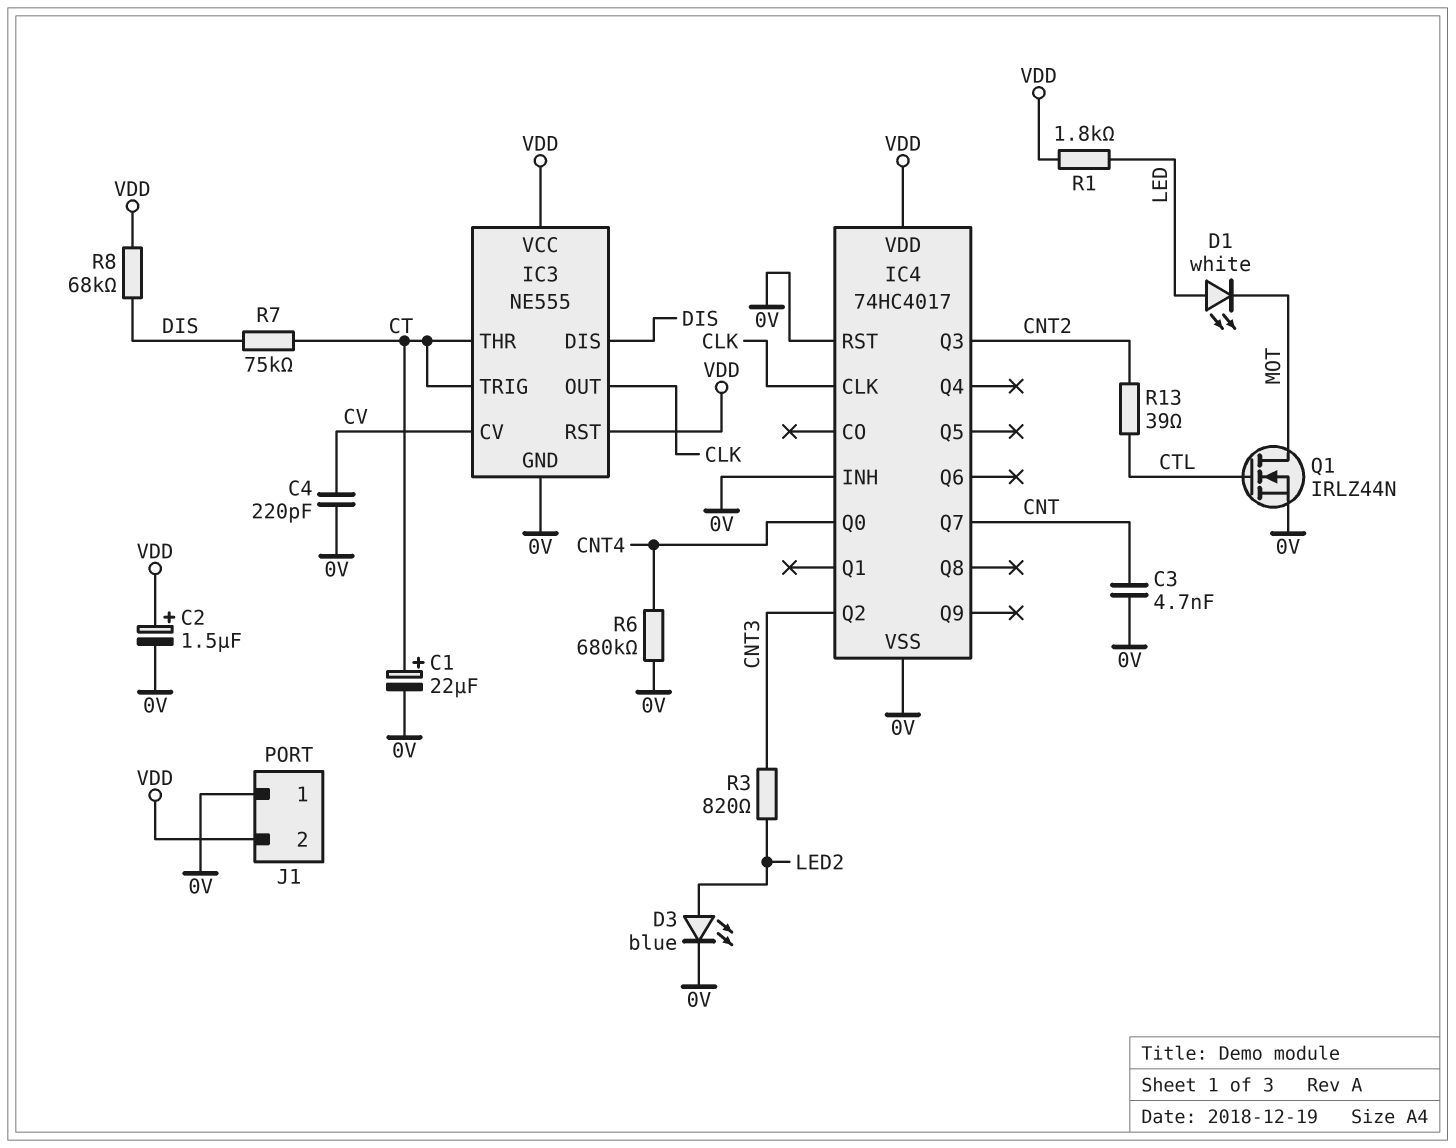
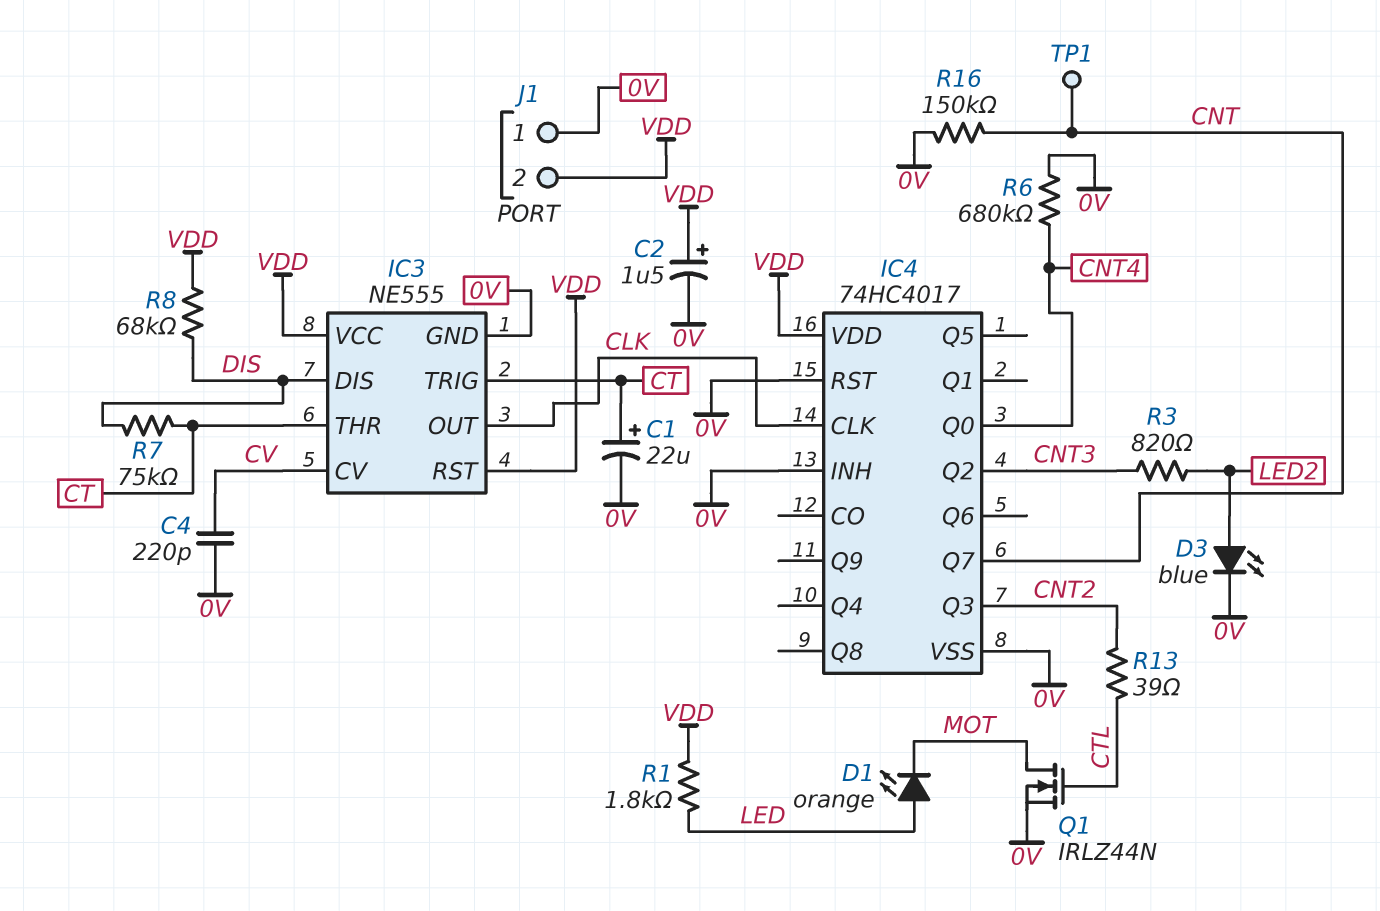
C3: 4.7nF (0V, CNT) -> none
D1: LED white (A LED, K MOT) -> LED orange (A LED, K MOT)
R16: none -> 150k (0V, CNT)
TP1: none -> test point (CNT)

